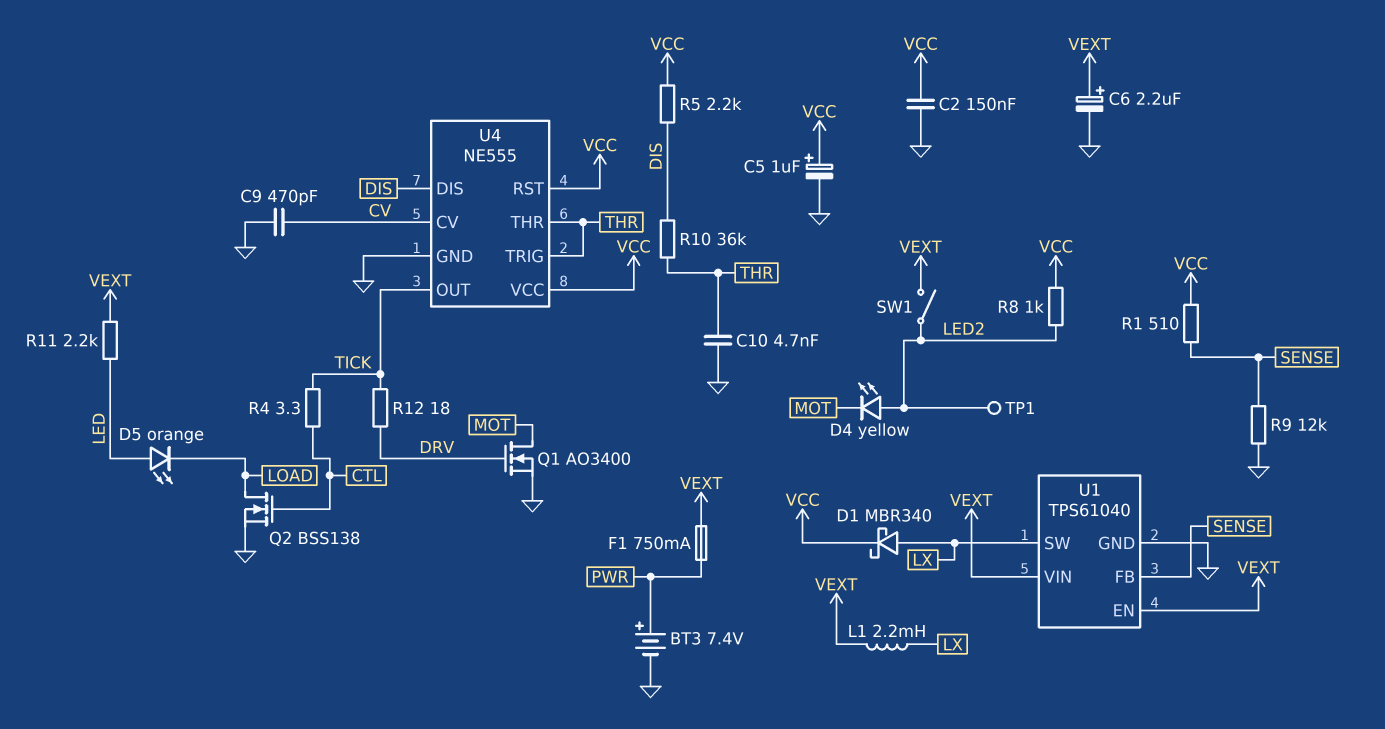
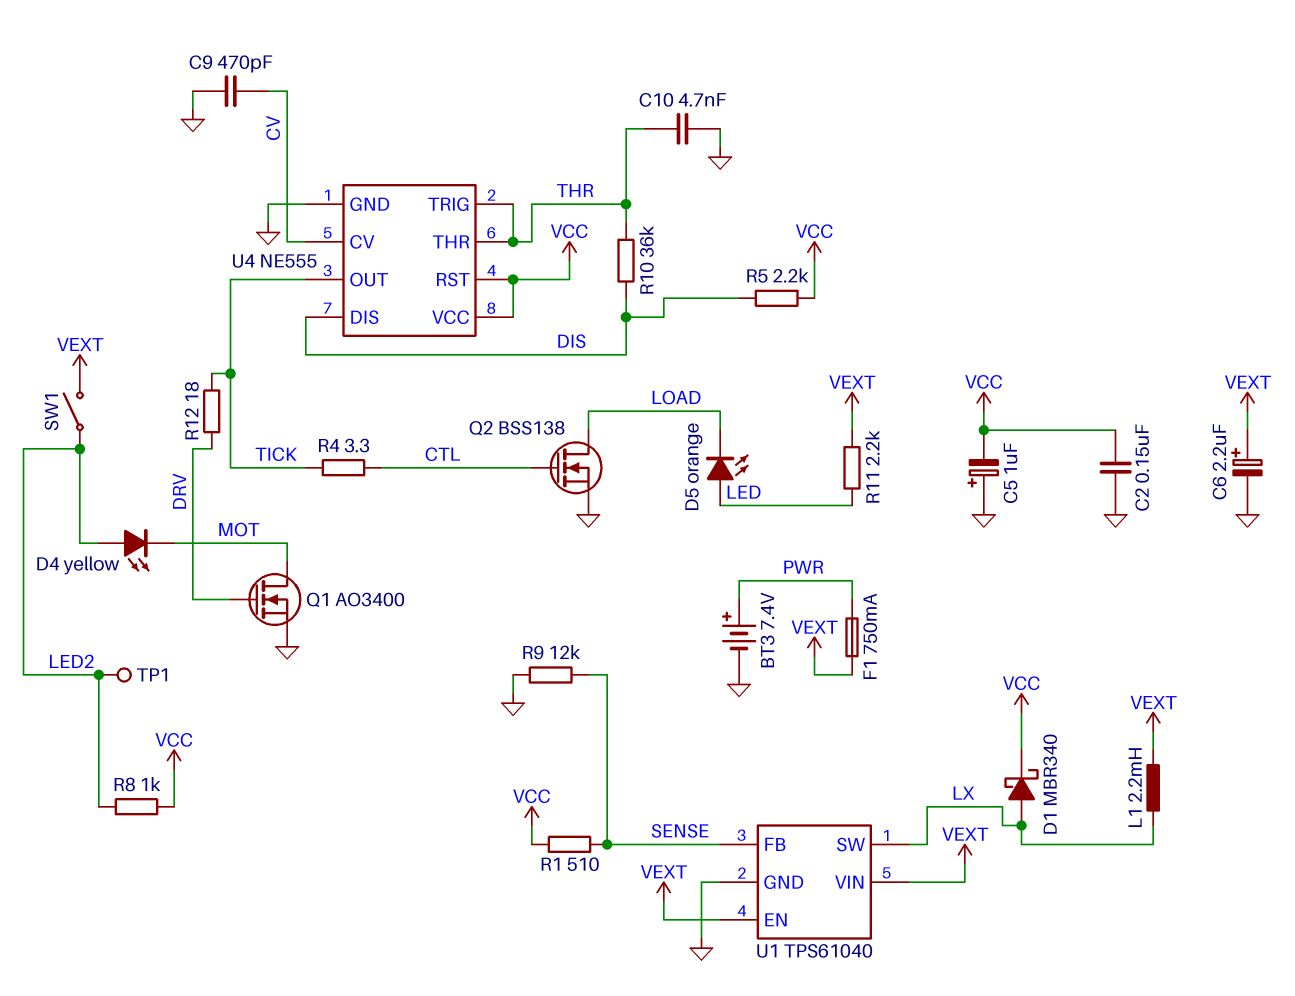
C5: 1uF (plus VCC, minus GND) -> 1uF (plus GND, minus VCC)

